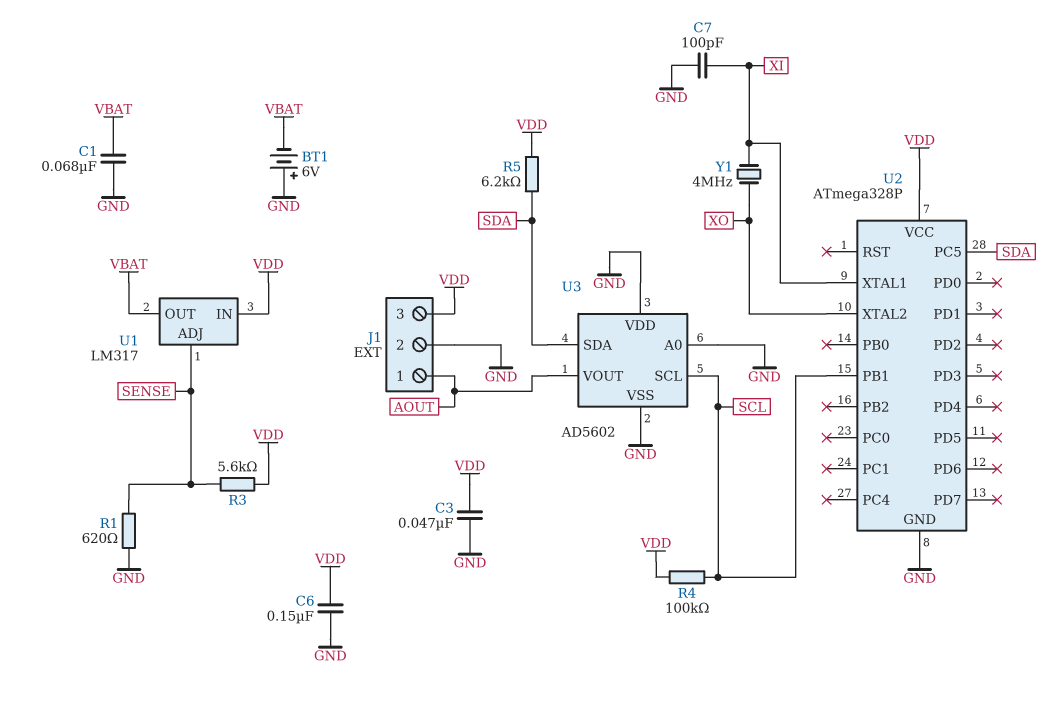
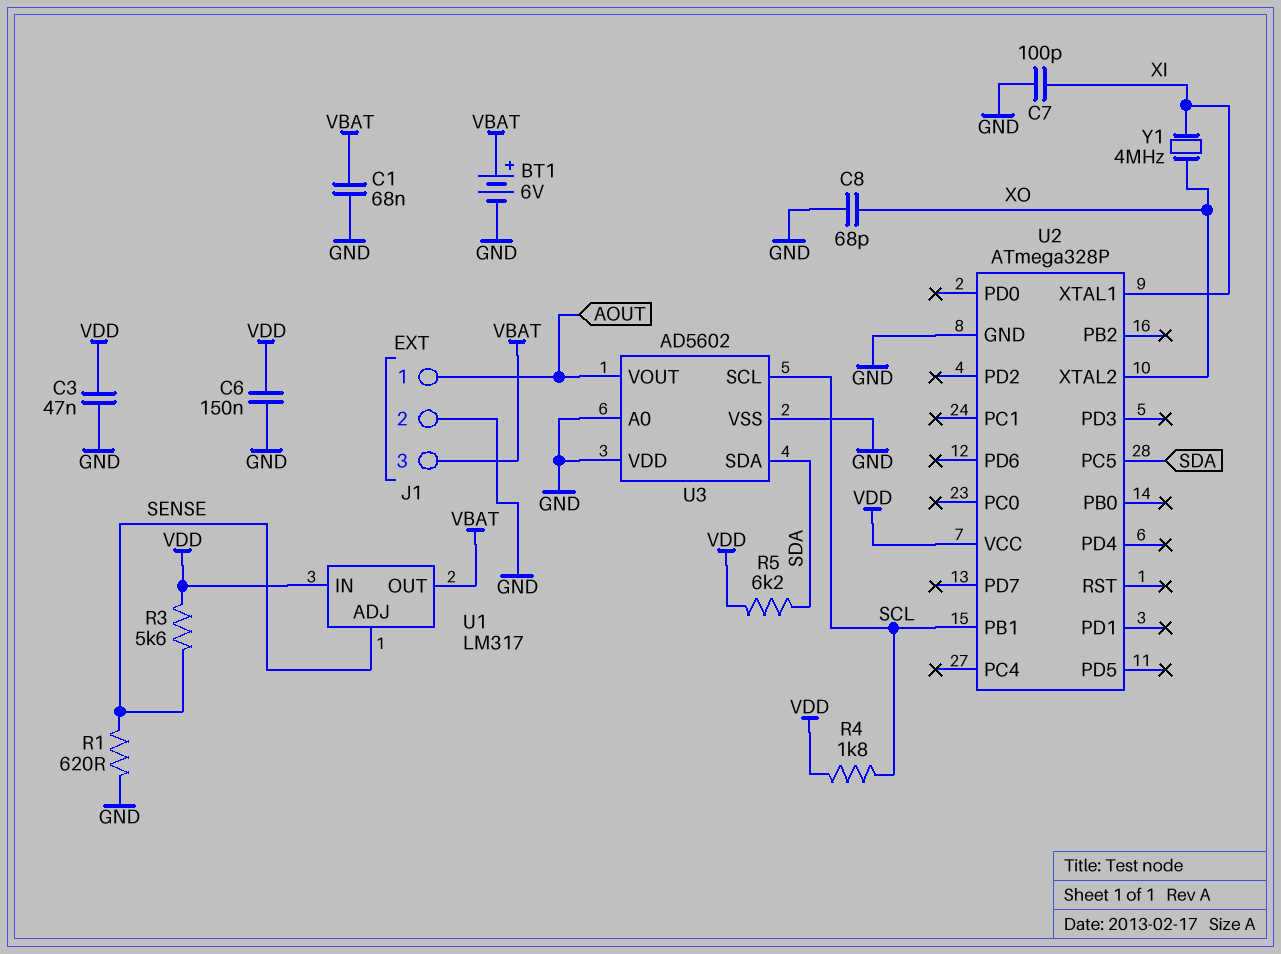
BT1: 6V (plus GND, minus VBAT) -> 6V (plus VBAT, minus GND)
C8: none -> 68pF (GND, XO)
J1 pin 3: VDD -> VBAT
R4: 100k (SCL, VDD) -> 1.8k (SCL, VDD)

